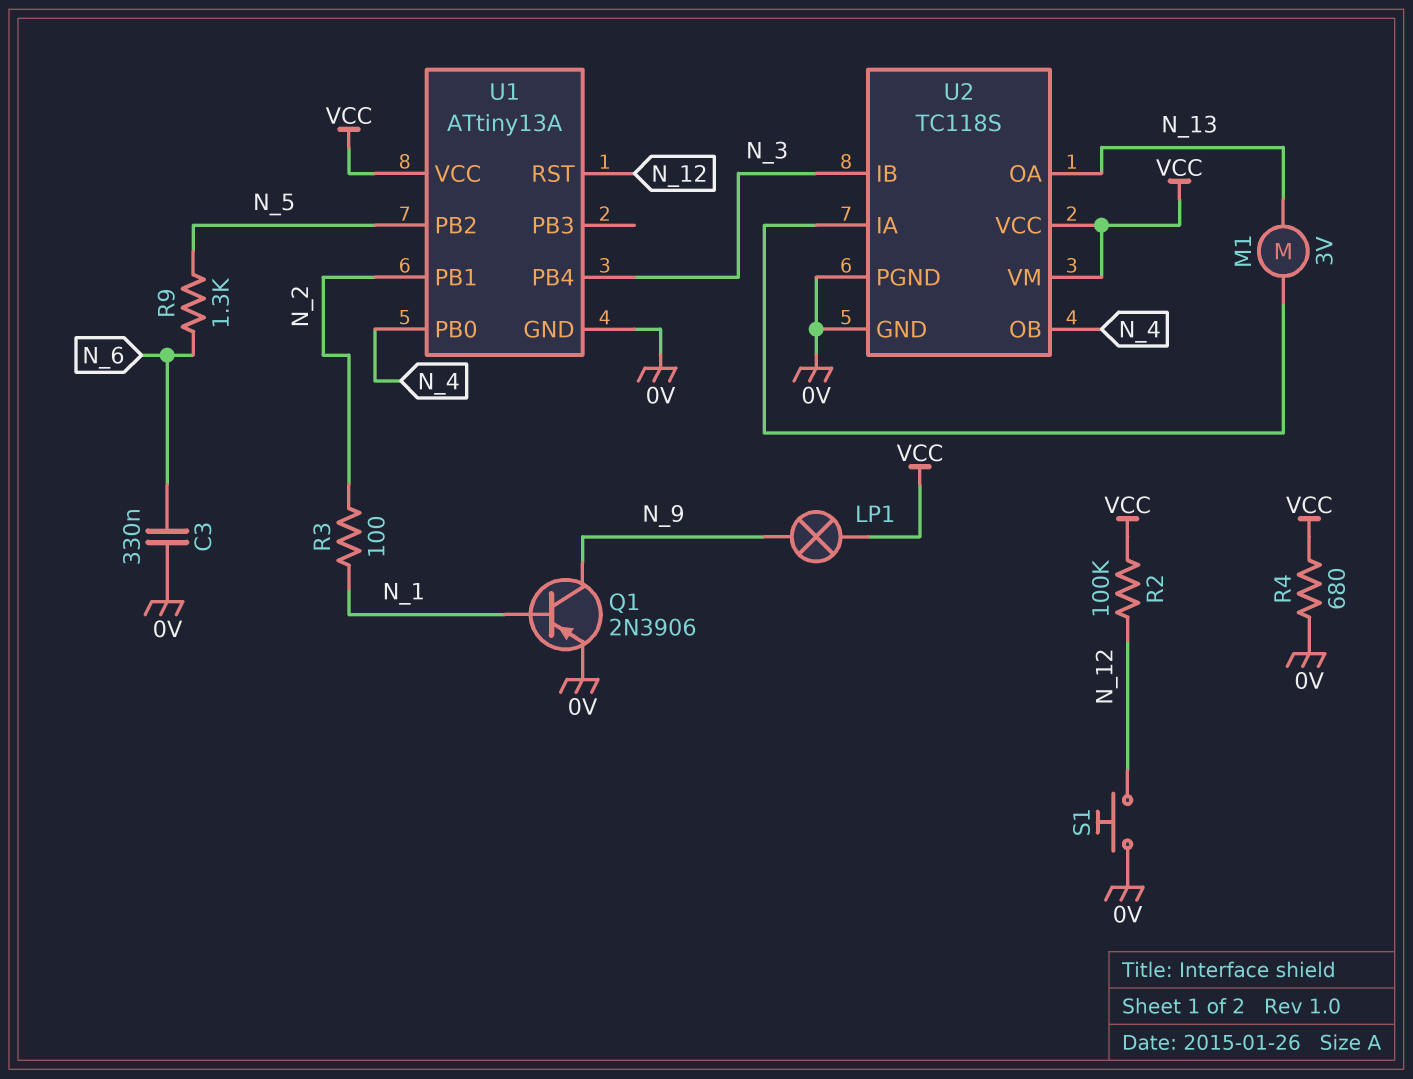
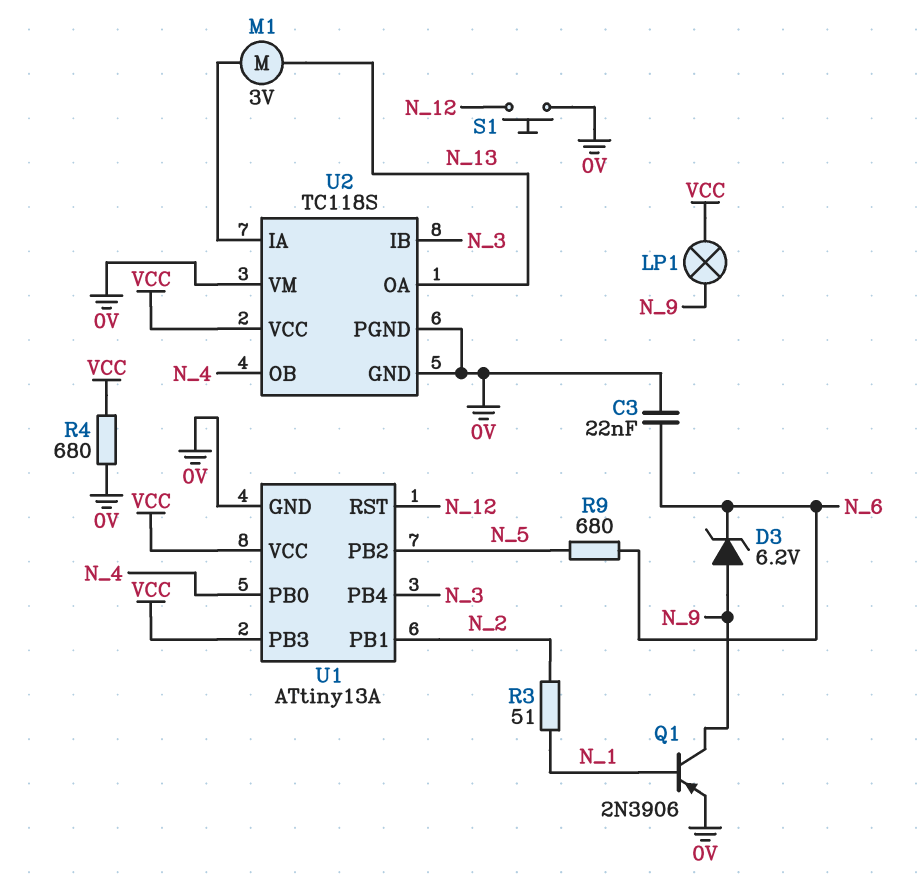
C3: 330nF (0V, N_6) -> 22nF (0V, N_6)
D3: none -> zener 6.2V (A N_9, K N_6)
R2: 100k (N_12, VCC) -> none
R3: 100 (N_1, N_2) -> 51 (N_1, N_2)
R9: 1.3k (N_5, N_6) -> 680 (N_5, N_6)
U1 pin PB3: none -> VCC
U2 pin VM: VCC -> 0V

